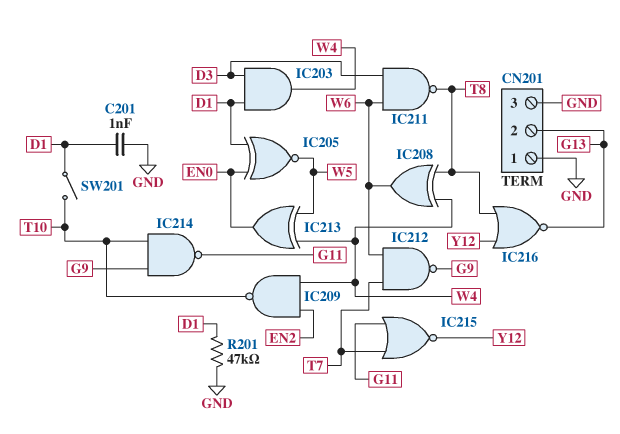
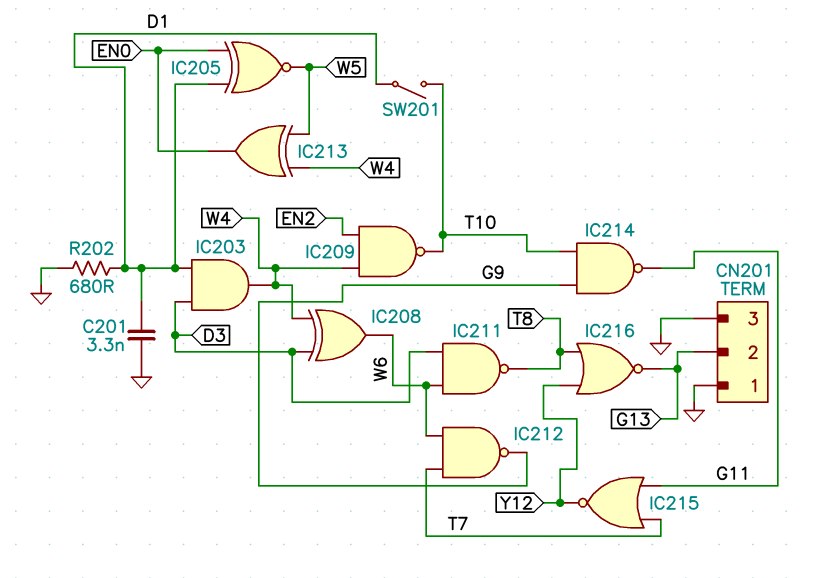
C201: 1nF (D1, GND) -> 3.3nF (D1, GND)
IC208: XOR (in T8, in W4, out W6) -> XOR (in D3, in W4, out W6)
R201: 47k (D1, GND) -> none
R202: none -> 680 (D1, GND)

